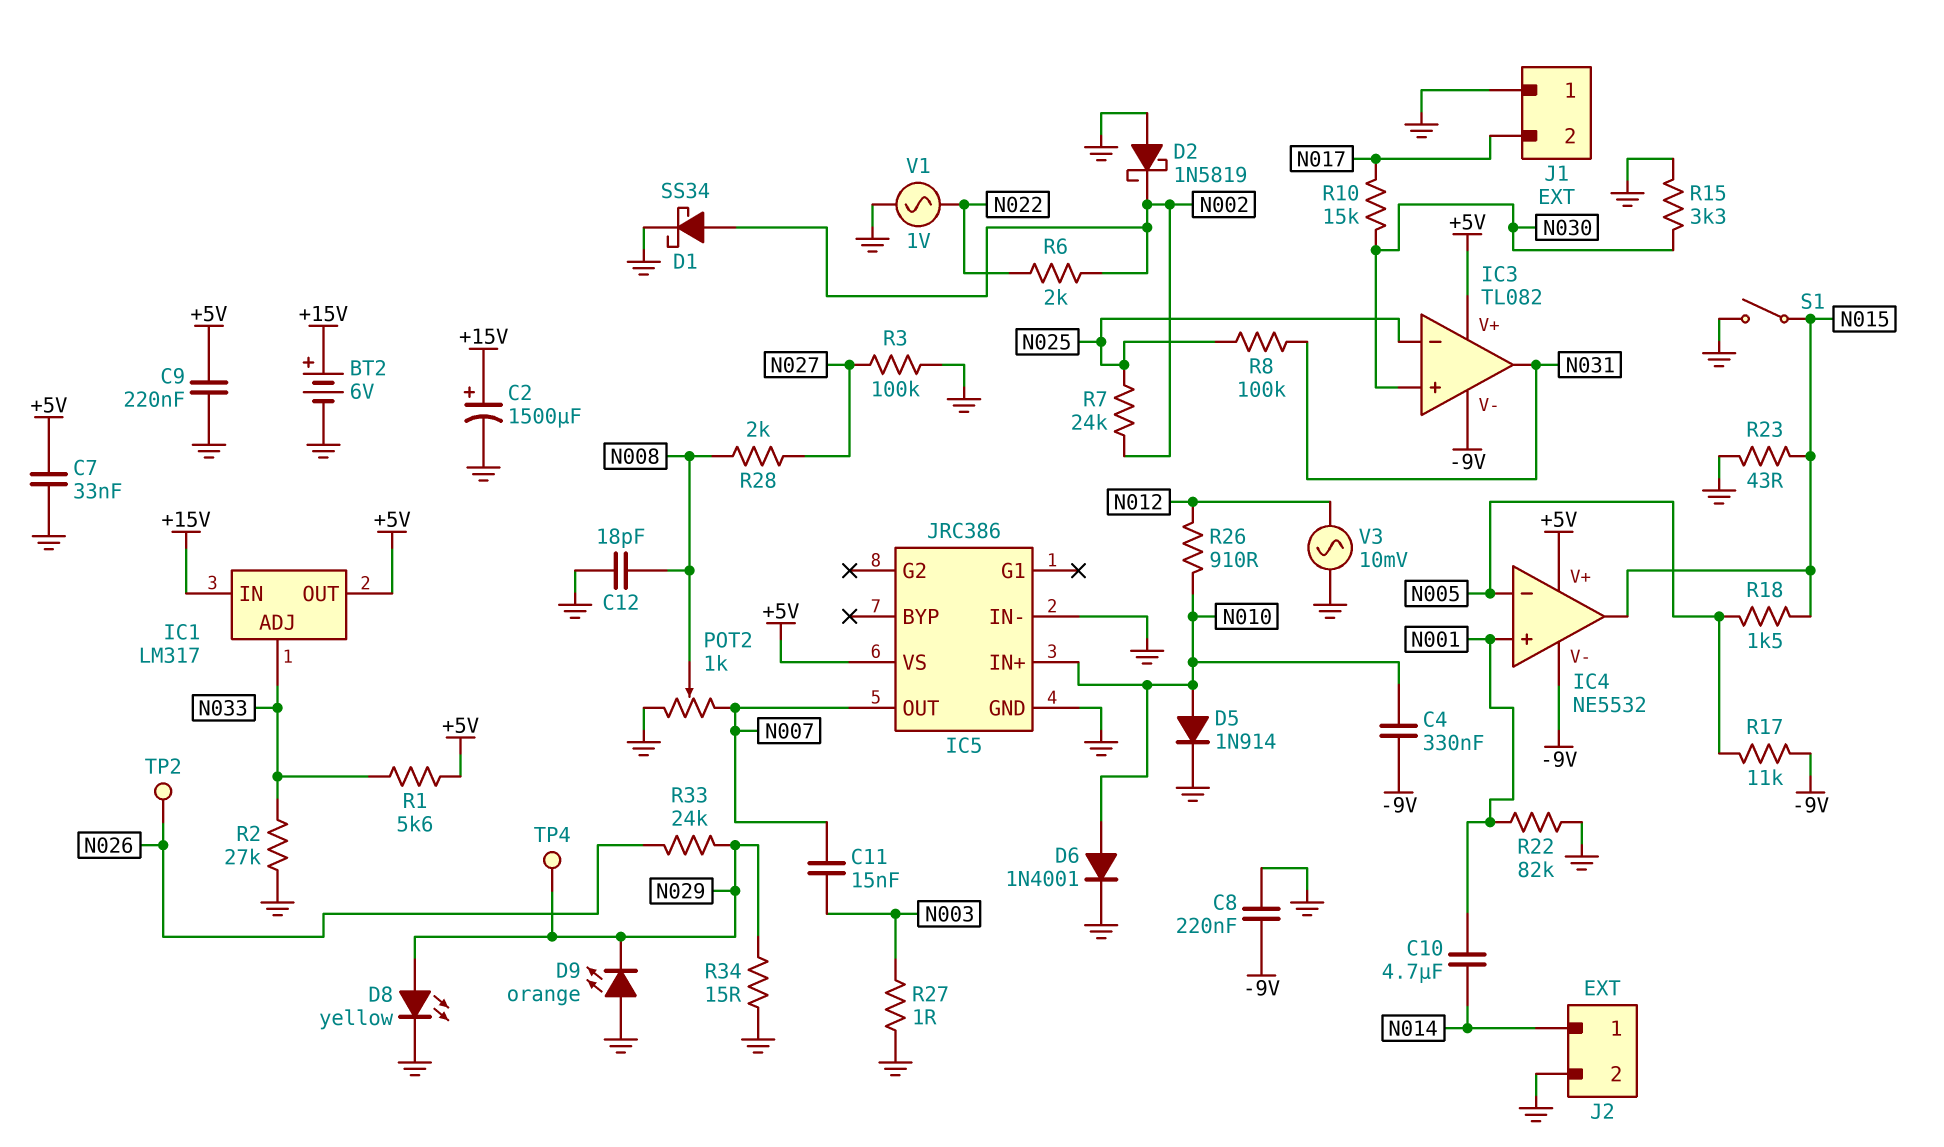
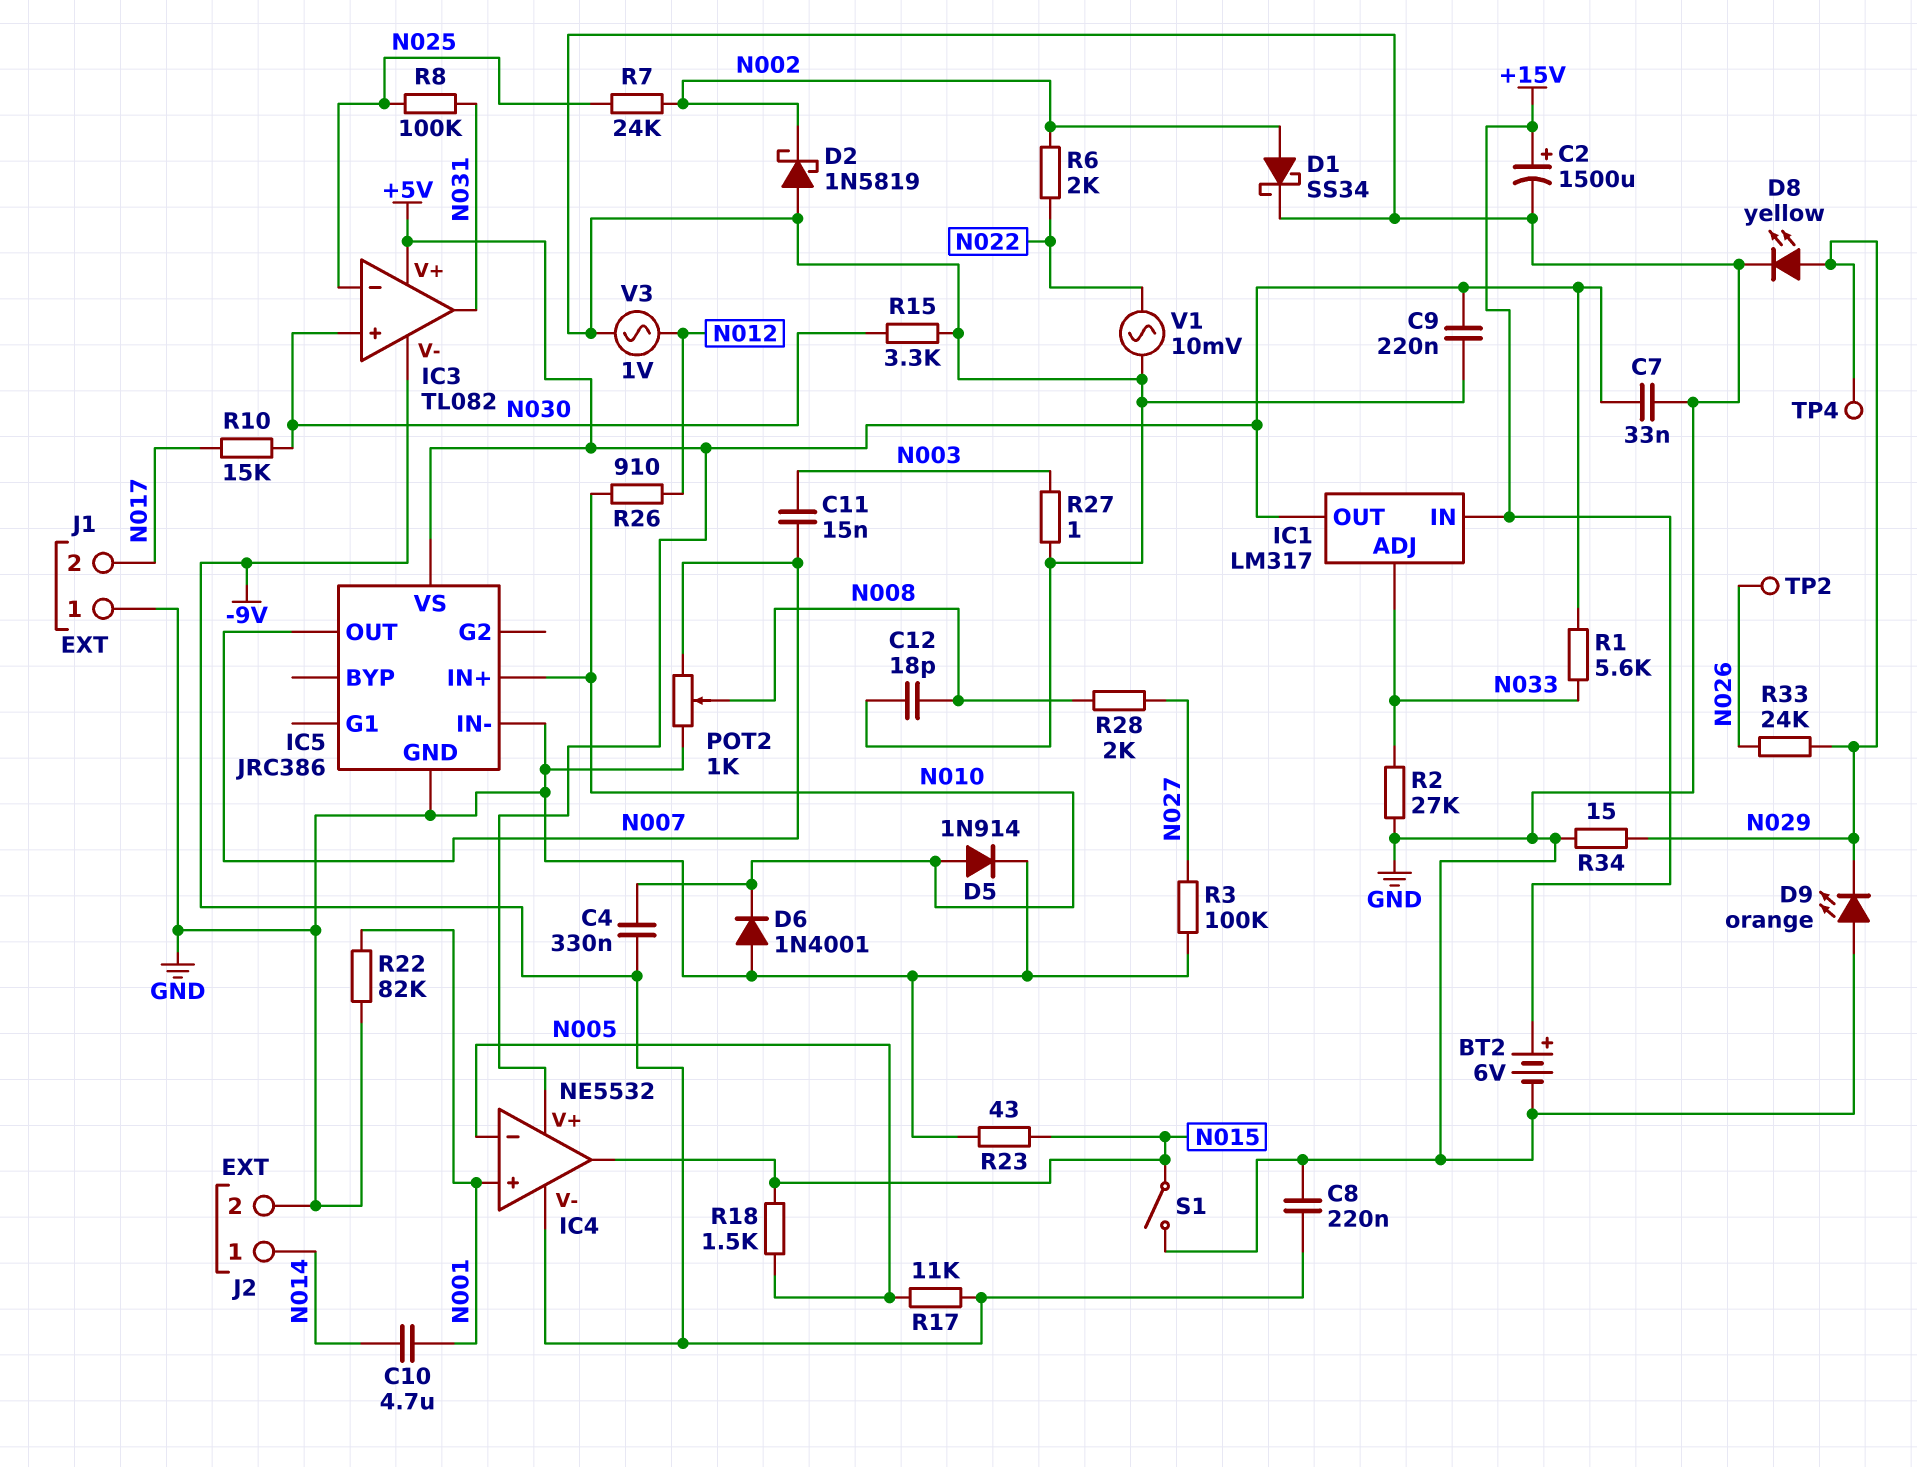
D6: diode 1N4001 (A N010, K GND) -> diode 1N4001 (A GND, K N010)
V1: AC 1V (GND, N022) -> AC 10mV (GND, N022)
V3: AC 10mV (GND, N012) -> AC 1V (GND, N012)

